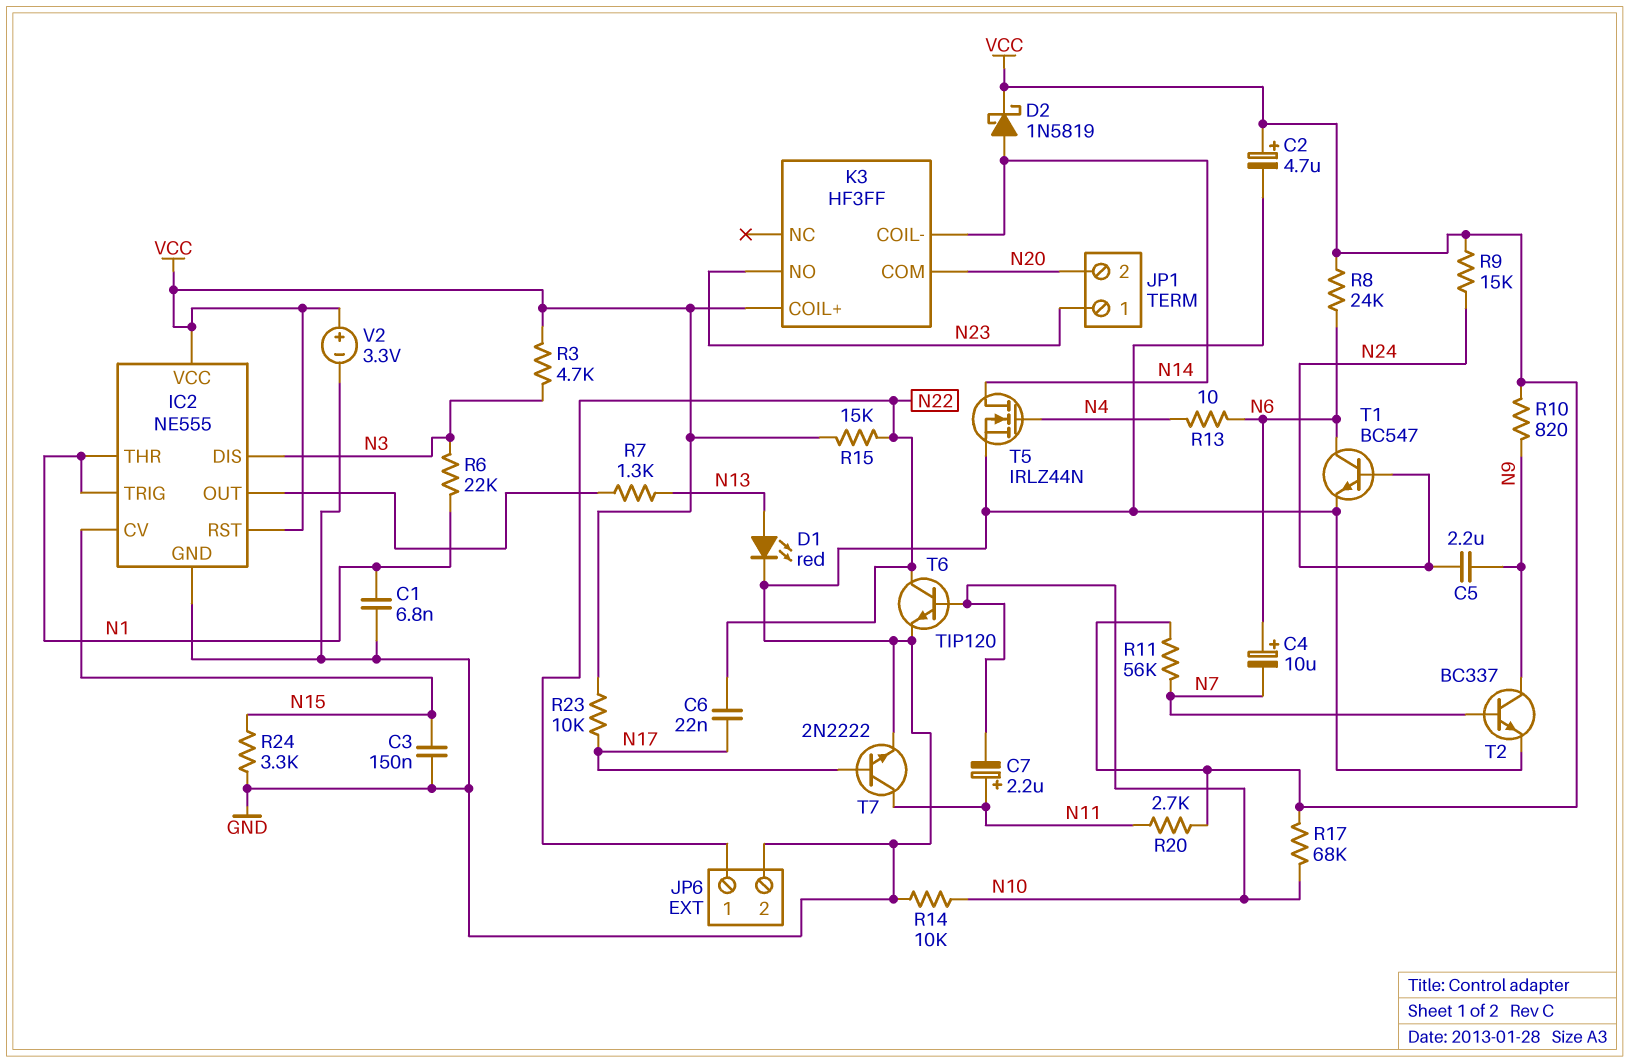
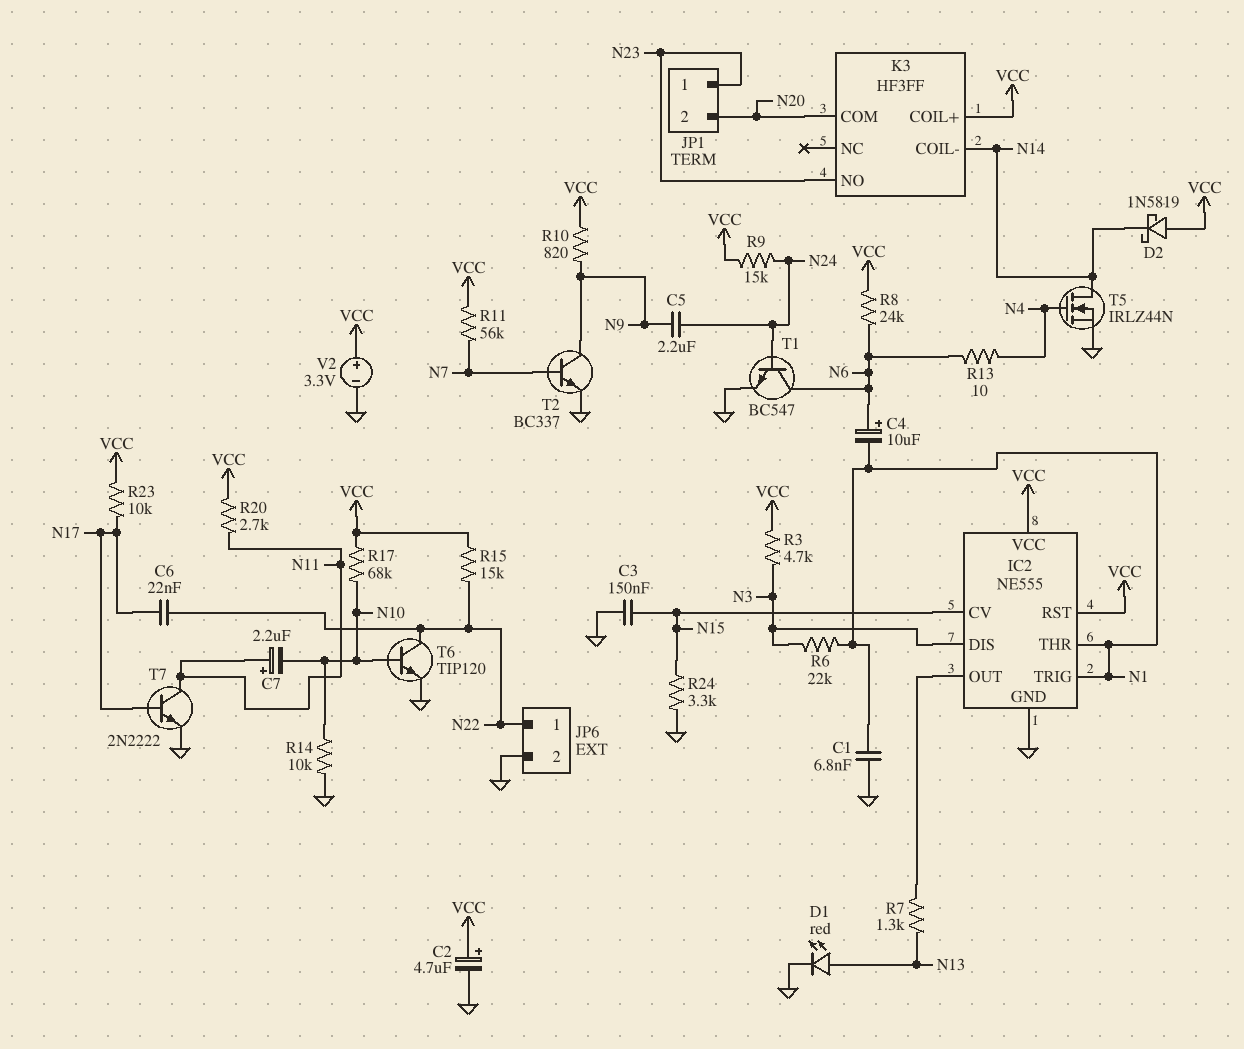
C4: 10uF (plus N6, minus N7) -> 10uF (plus N6, minus N1)
D2: schottky 1N5819 (A N14, K VCC) -> schottky 1N5819 (A VCC, K N14)

